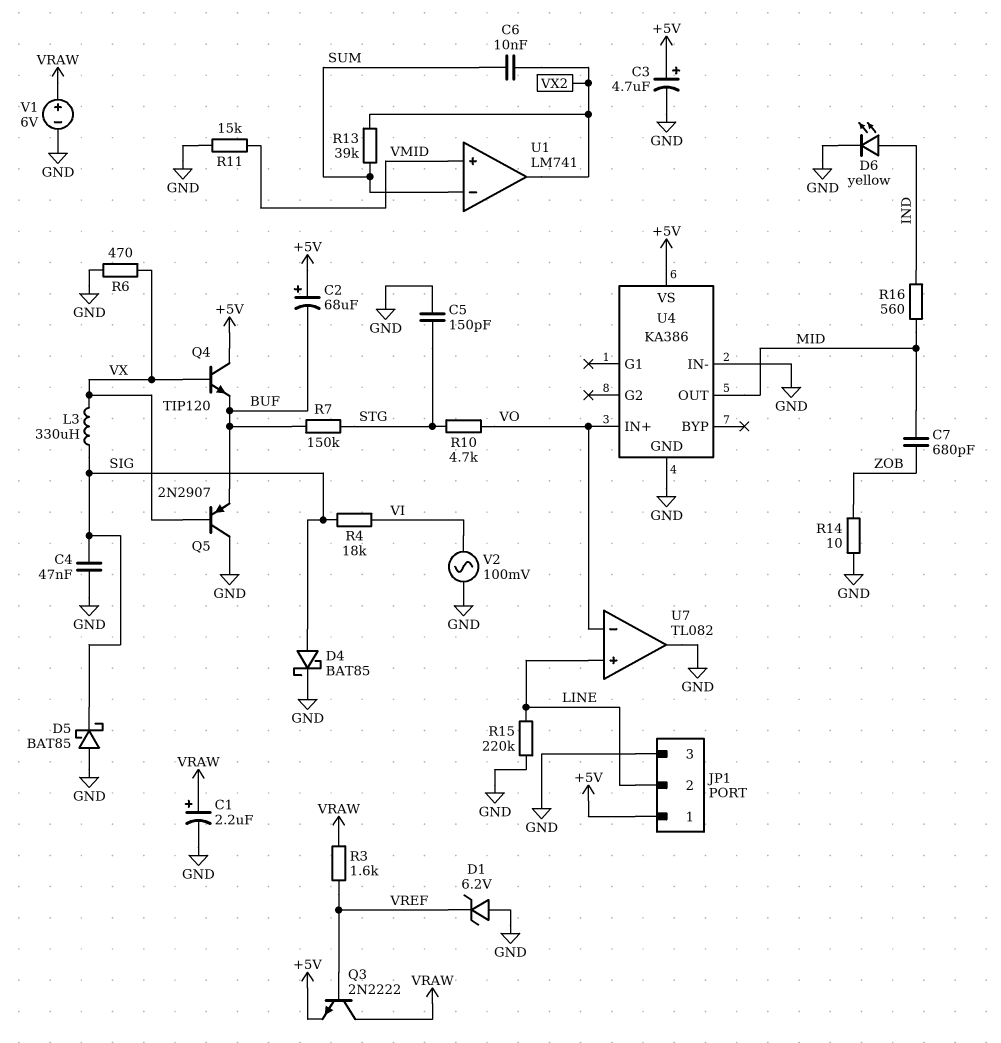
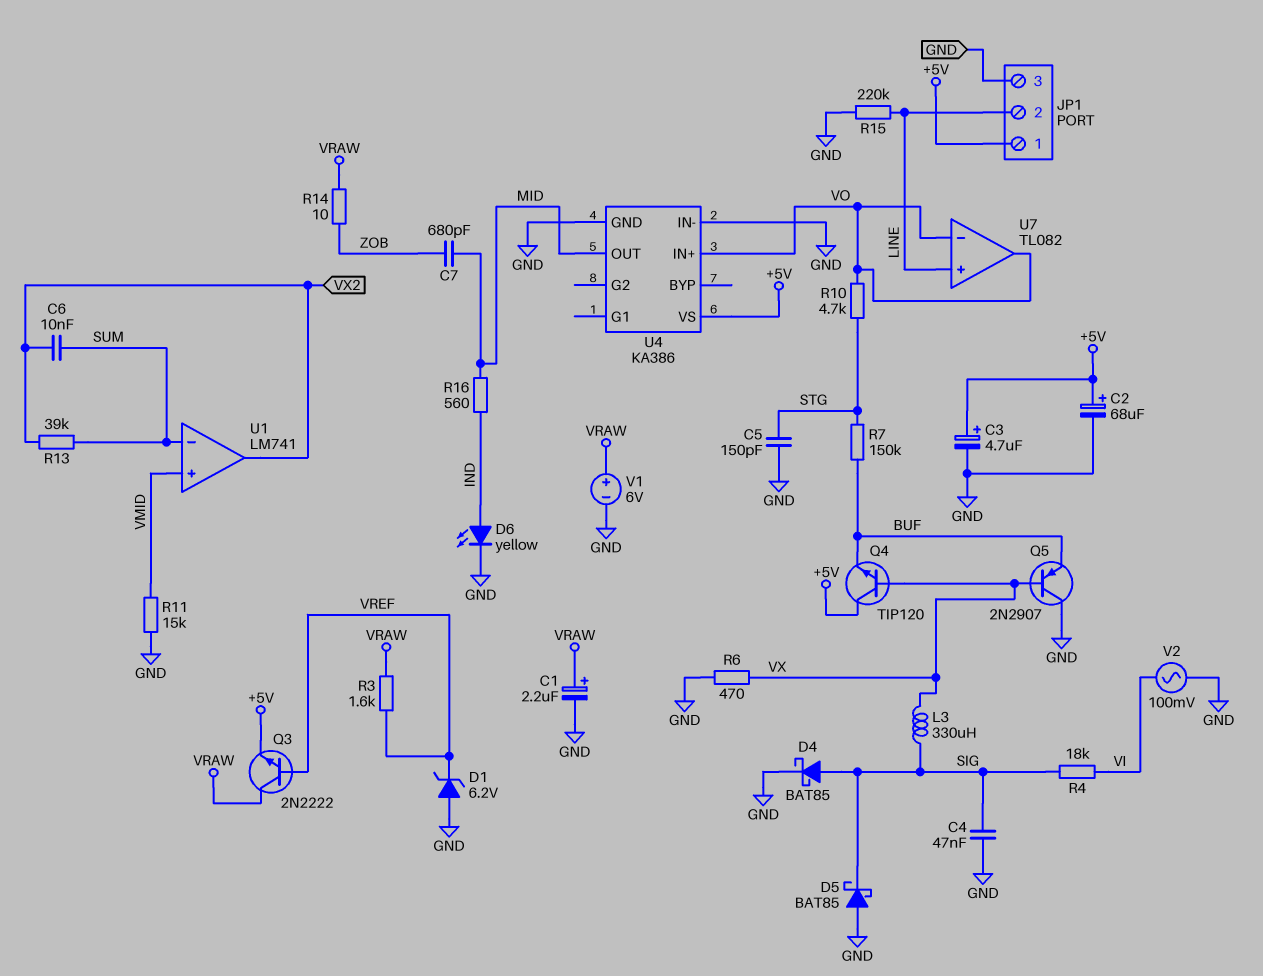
C2: 68uF (plus +5V, minus BUF) -> 68uF (plus +5V, minus GND)
R14: 10 (GND, ZOB) -> 10 (VRAW, ZOB)
U7 pin out: GND -> VO

